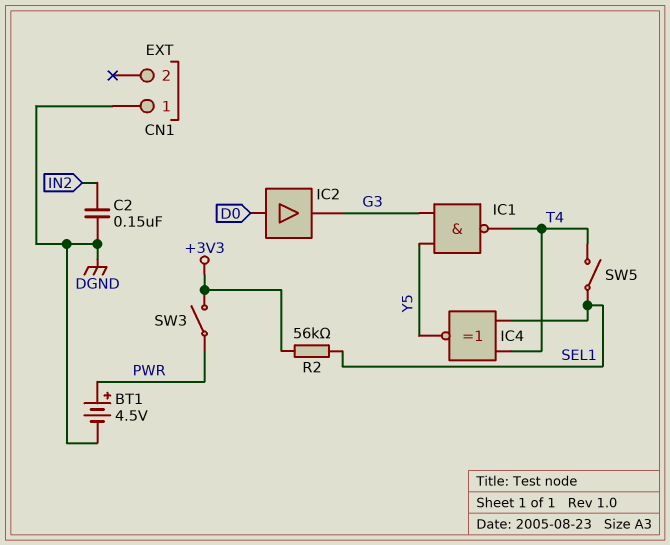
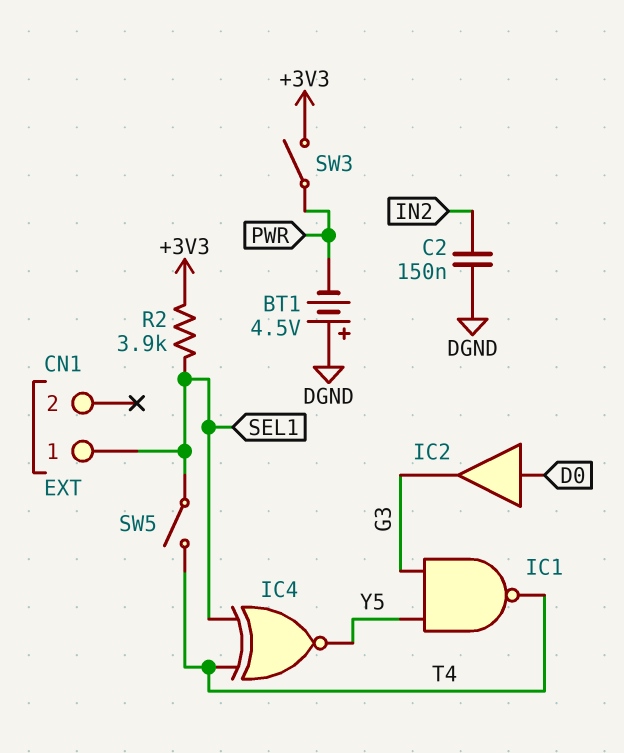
BT1: 4.5V (plus PWR, minus DGND) -> 4.5V (plus DGND, minus PWR)
CN1 pin 1: DGND -> SEL1
R2: 56k (+3V3, SEL1) -> 3.9k (+3V3, SEL1)

